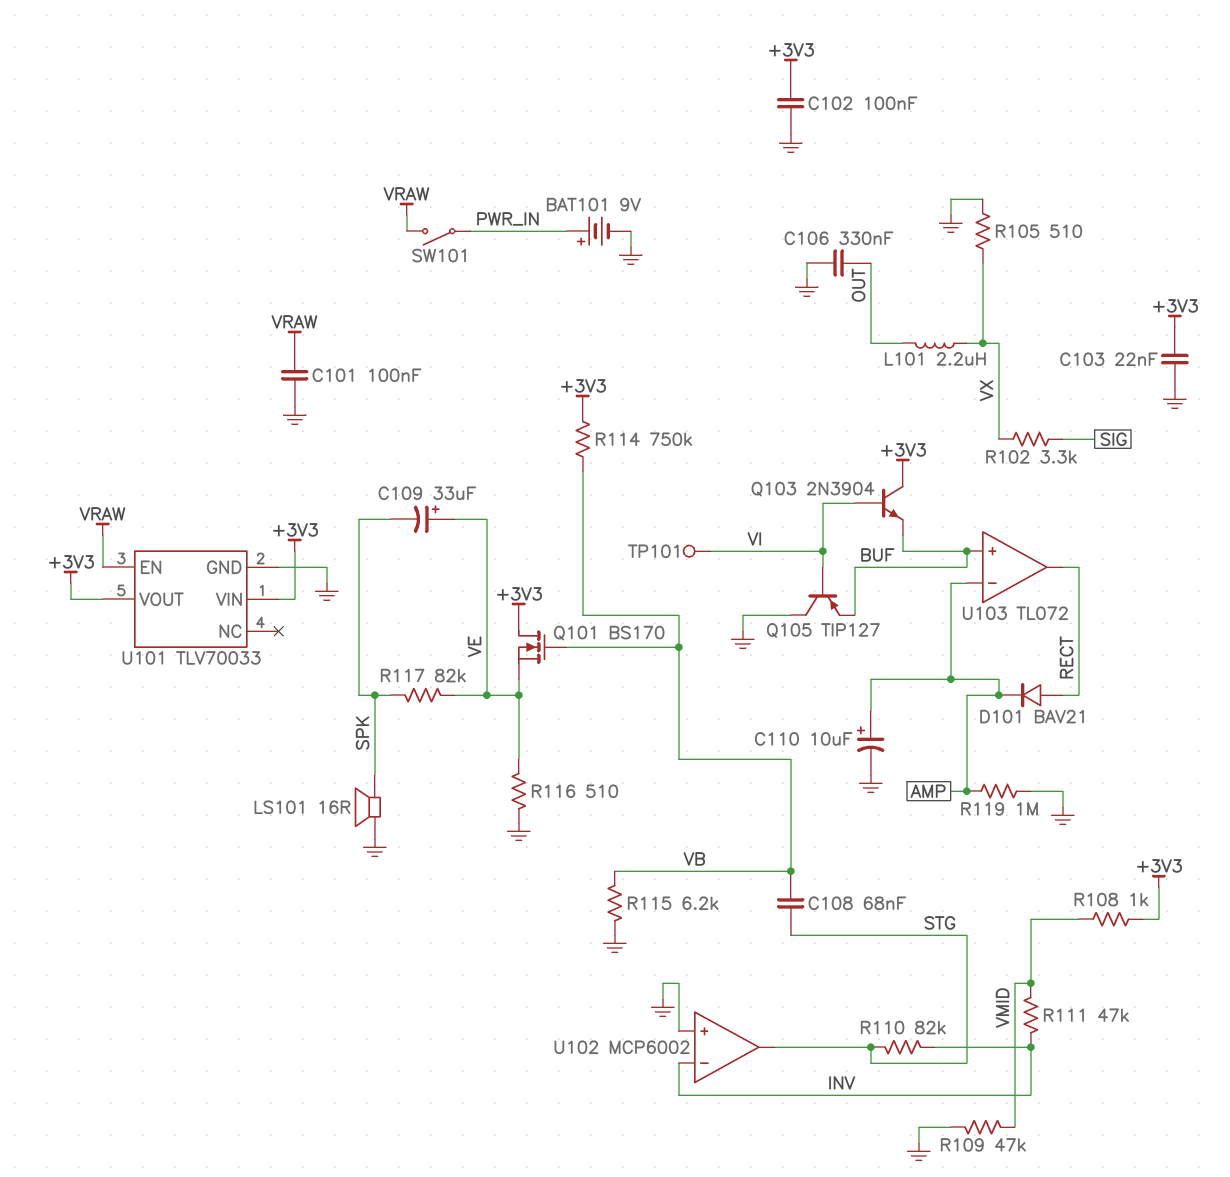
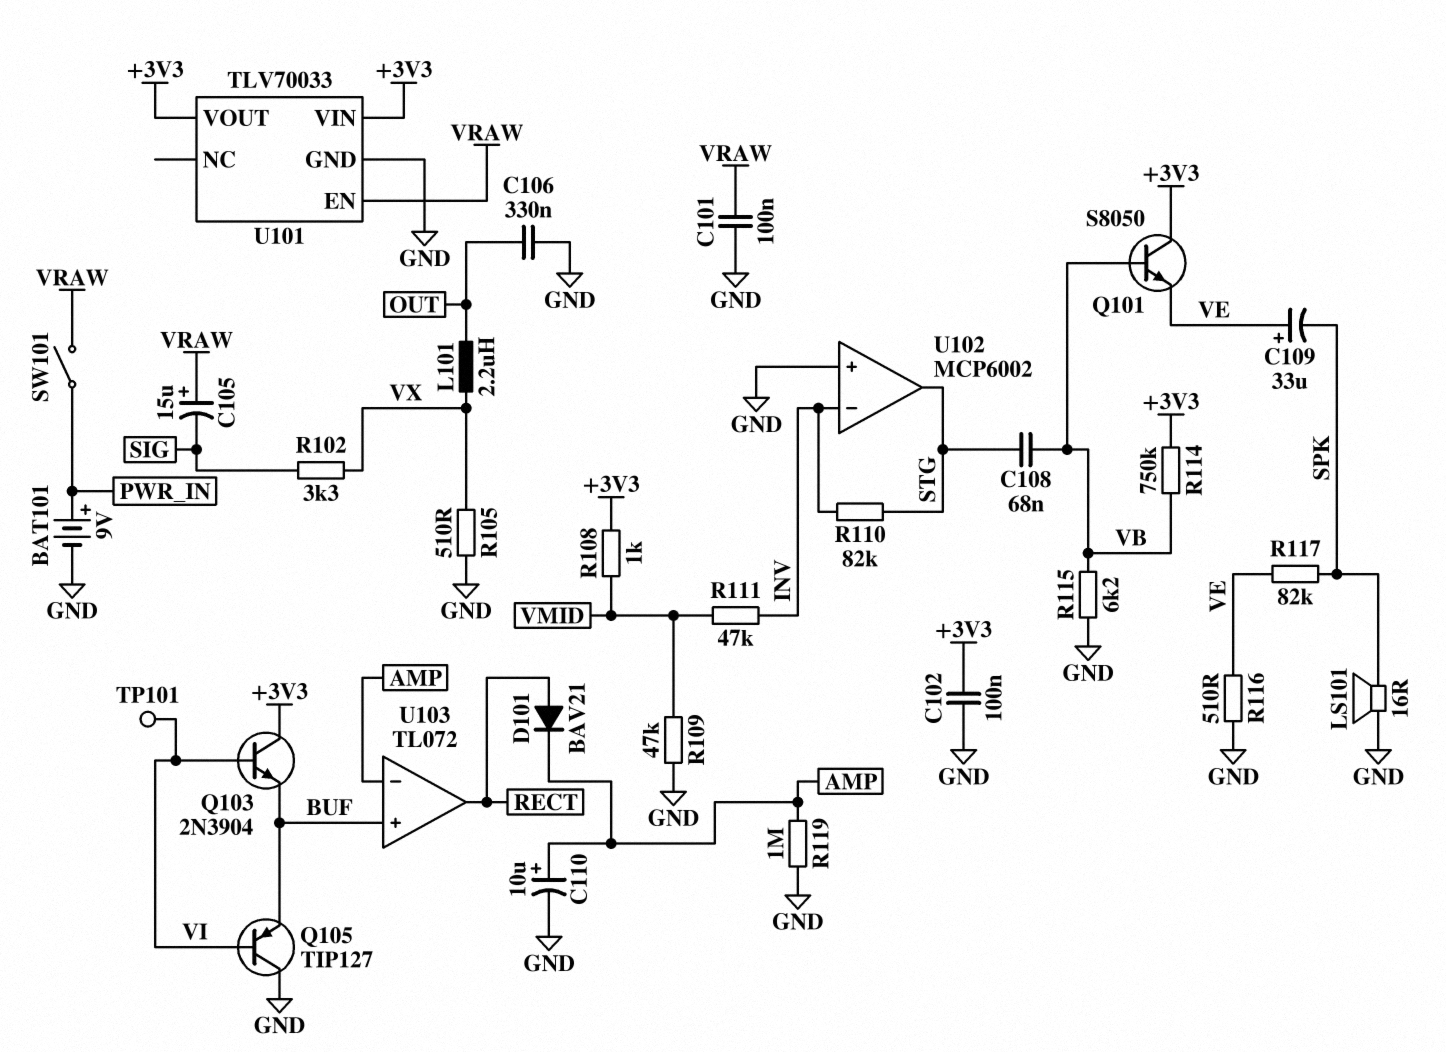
C103: 22nF (+3V3, GND) -> none
C105: none -> 15uF (plus VRAW, minus SIG)
Q101: NMOS BS170 (G VB, D +3V3, S VE) -> NPN S8050 (B VB, C +3V3, E VE)

